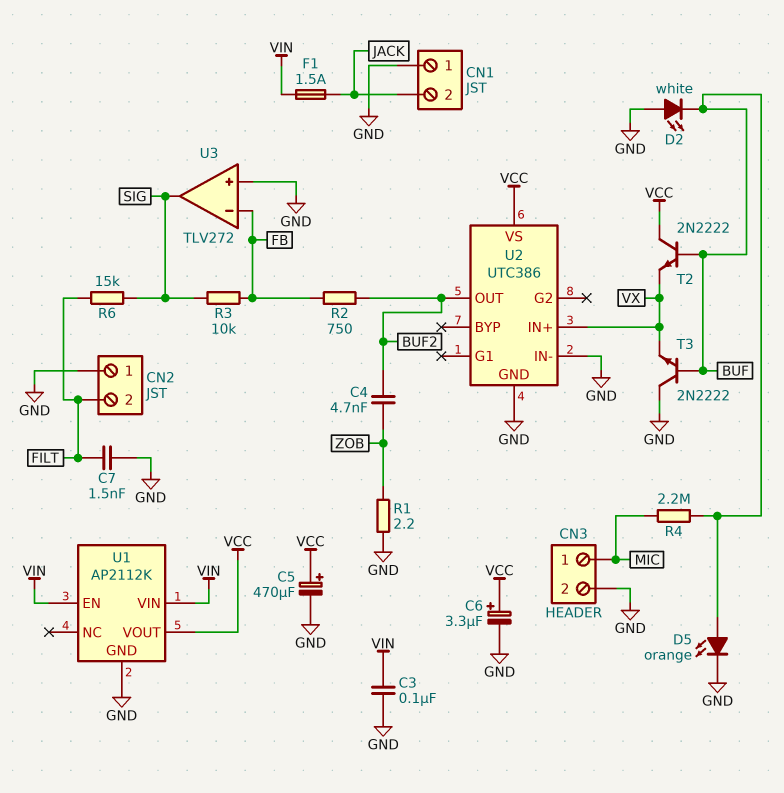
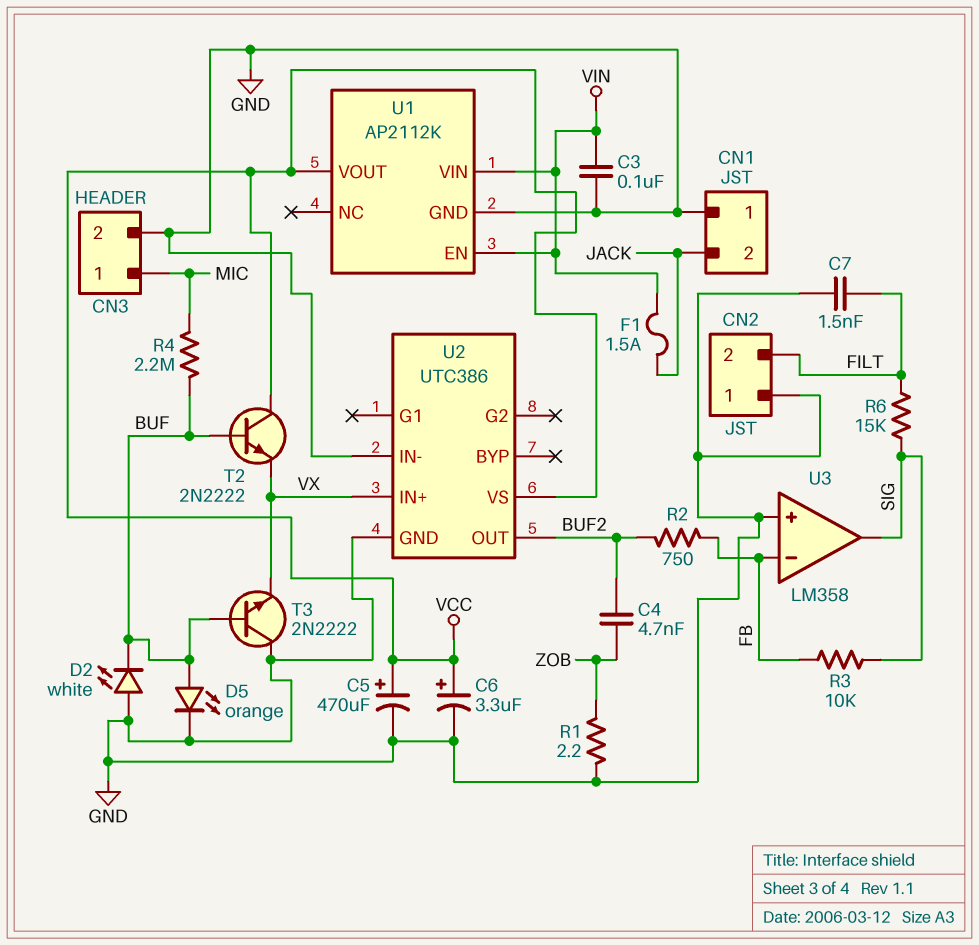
U3: TLV272 -> LM358

